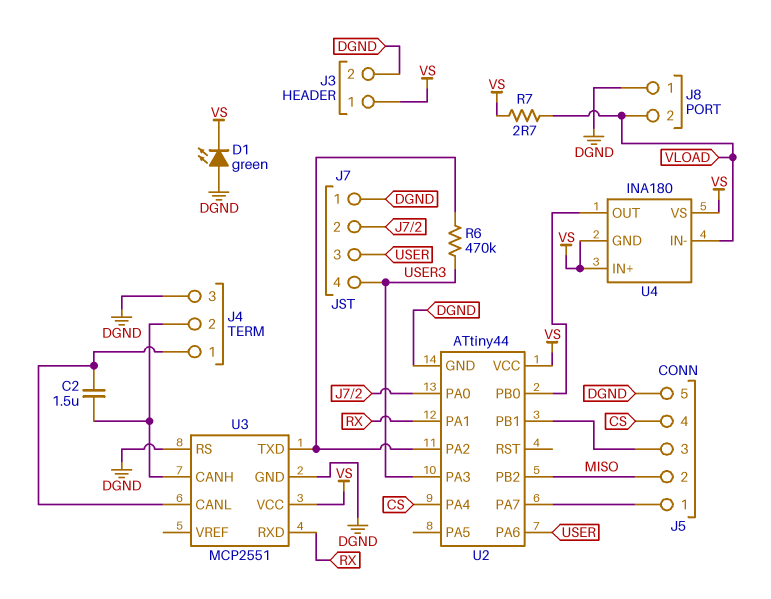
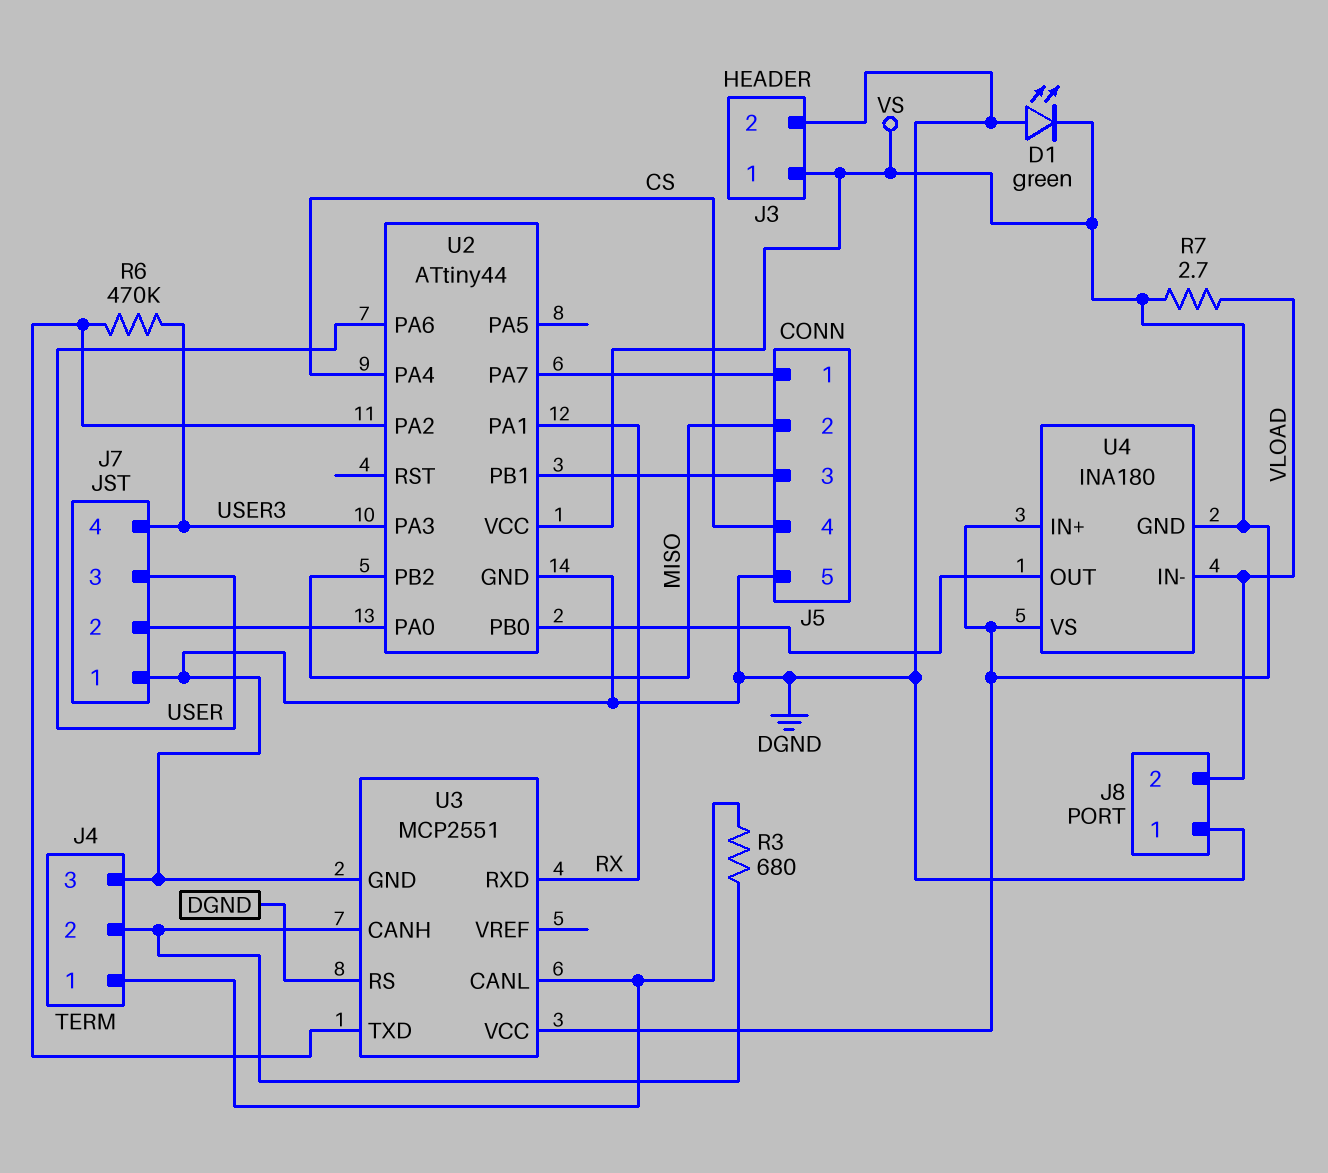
C2: 1.5uF (J4/1, J4/2) -> none
R3: none -> 680 (J4/1, J4/2)

